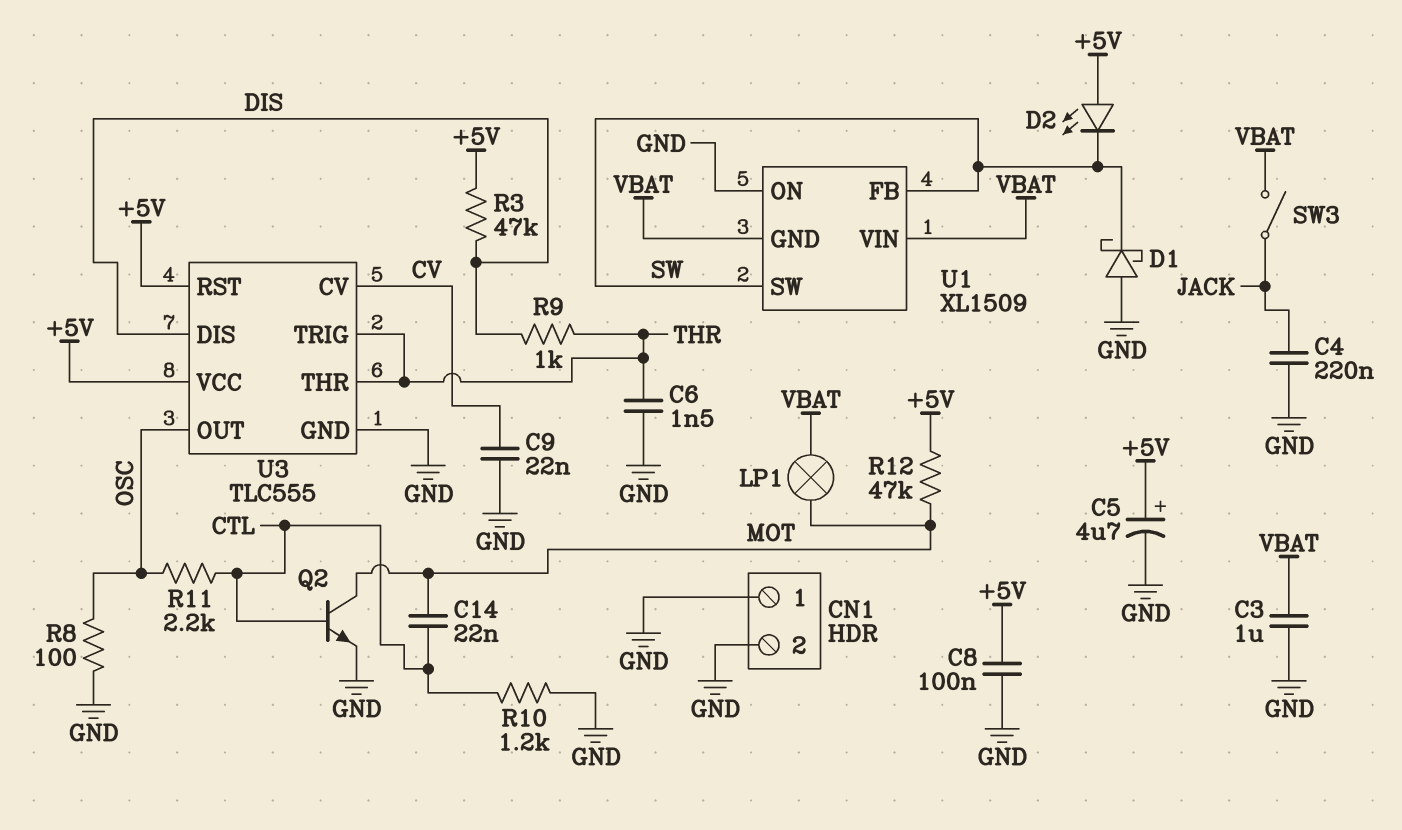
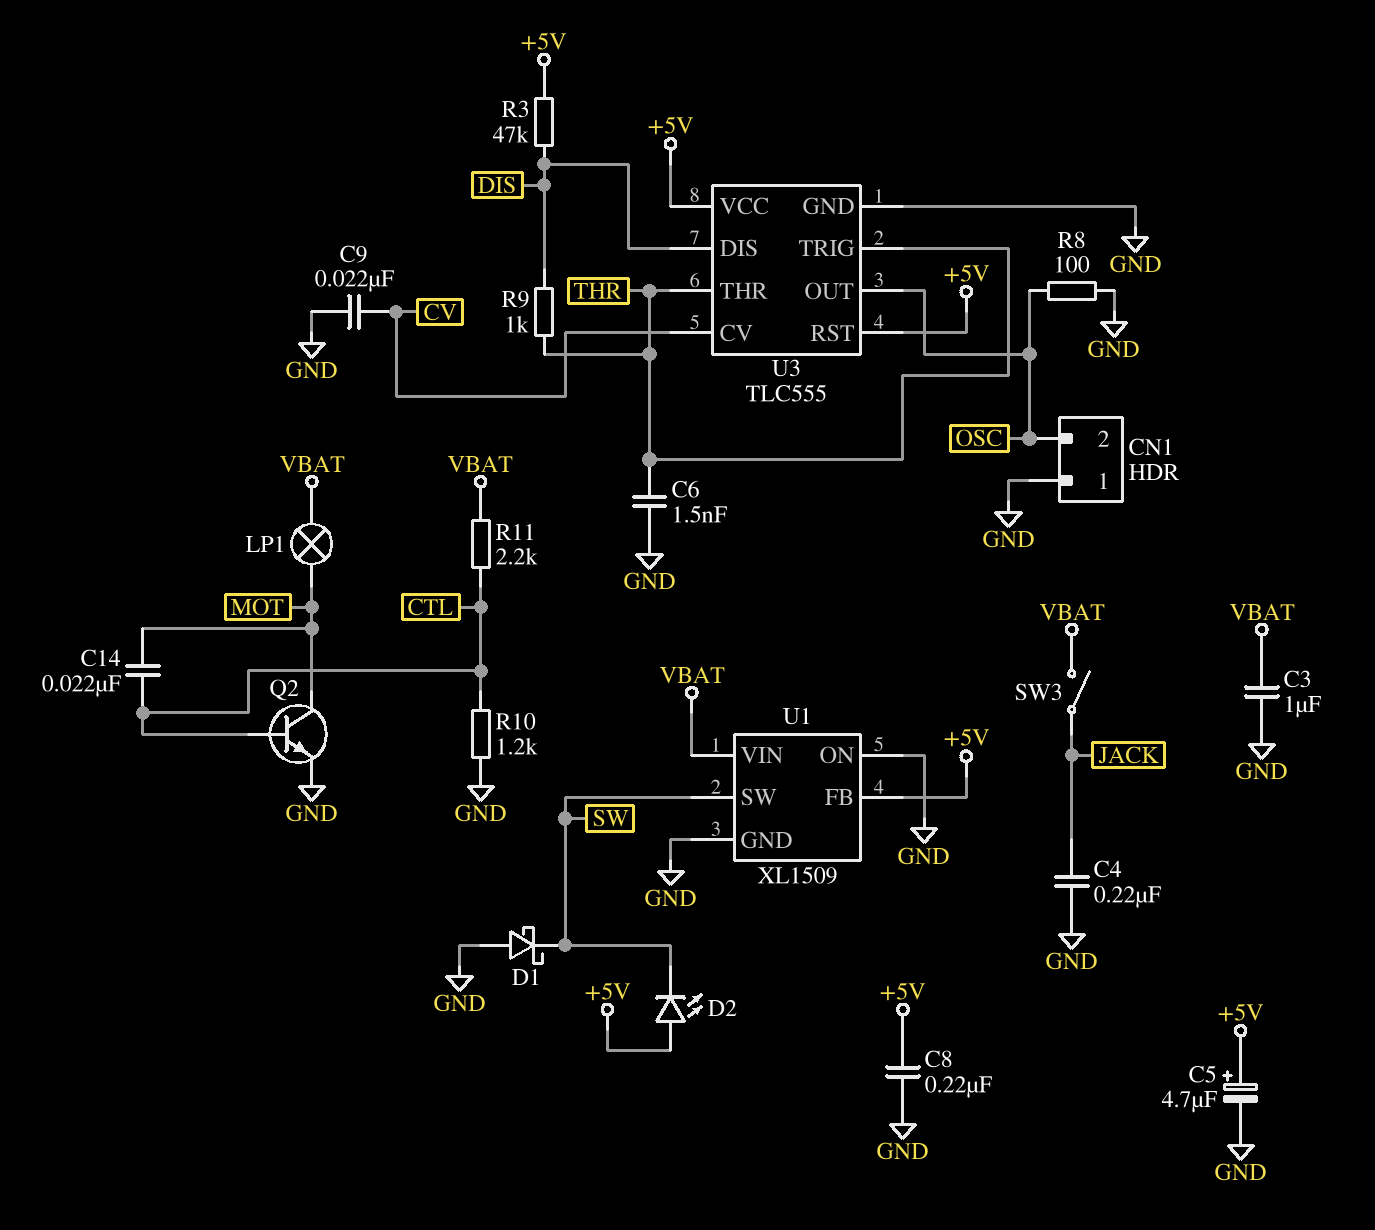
C8: 100nF (+5V, GND) -> 220nF (+5V, GND)
CN1 pin 2: GND -> OSC
R11: 2.2k (CTL, OSC) -> 2.2k (CTL, VBAT)
R12: 47k (+5V, MOT) -> none
U1 pin FB: SW -> +5V
U1 pin GND: VBAT -> GND

